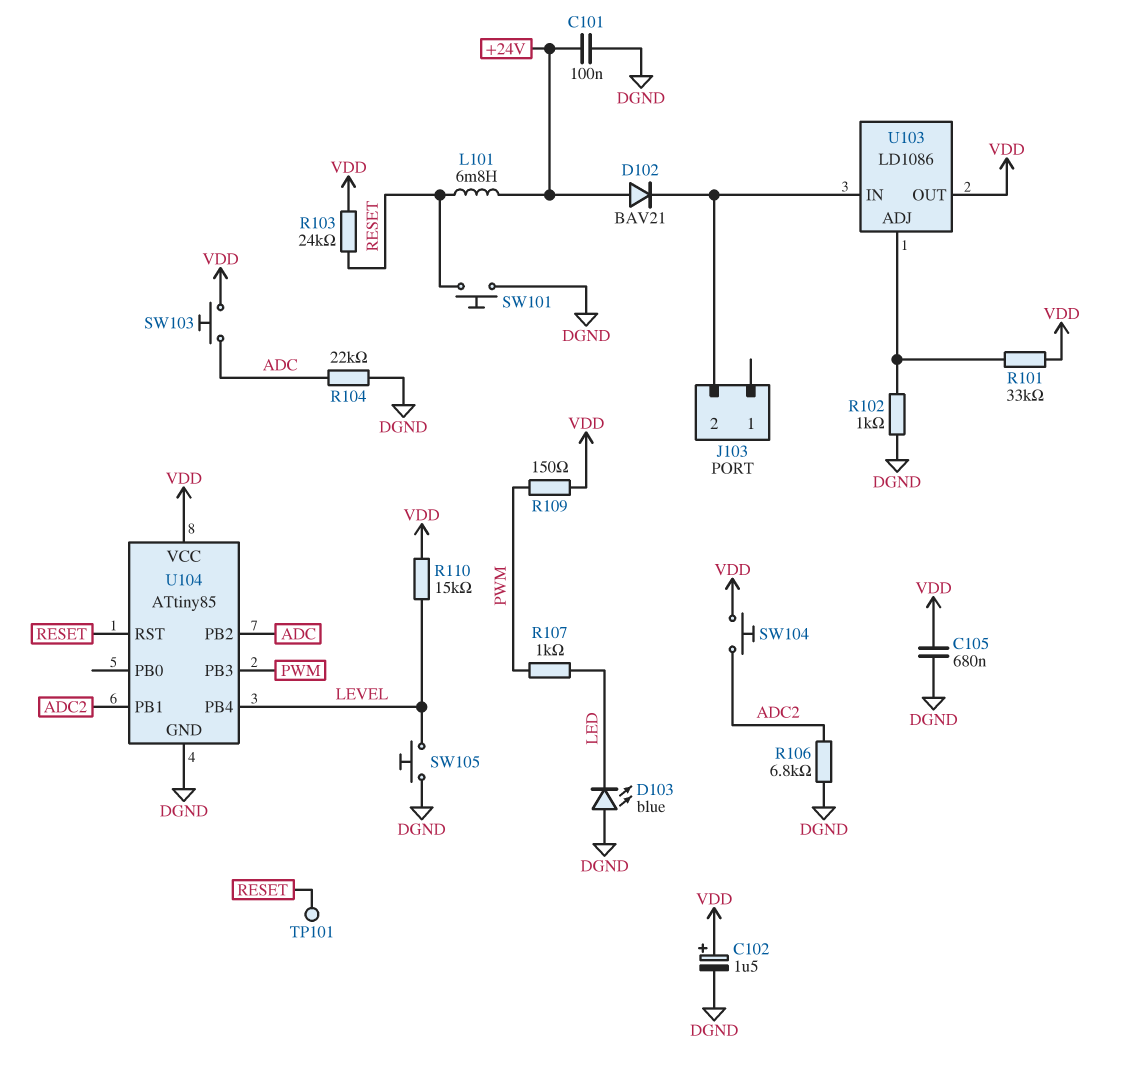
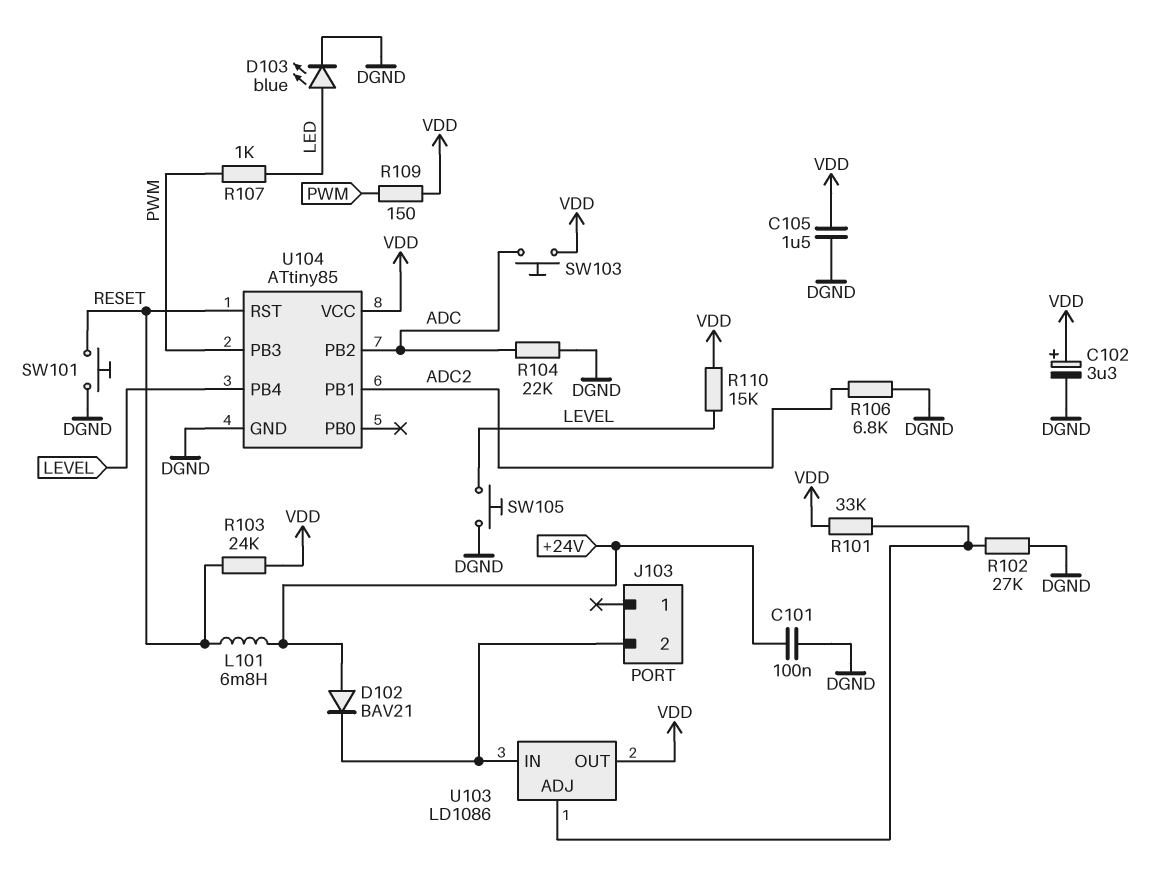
C102: 1.5uF (plus VDD, minus DGND) -> 3.3uF (plus VDD, minus DGND)
C105: 680nF (DGND, VDD) -> 1.5uF (DGND, VDD)
D103: LED blue (A DGND, K LED) -> LED blue (A LED, K DGND)
R102: 1k (DGND, U103/ADJ) -> 27k (DGND, U103/ADJ)
SW104: button (ADC2, VDD) -> none
TP101: test point (RESET) -> none

